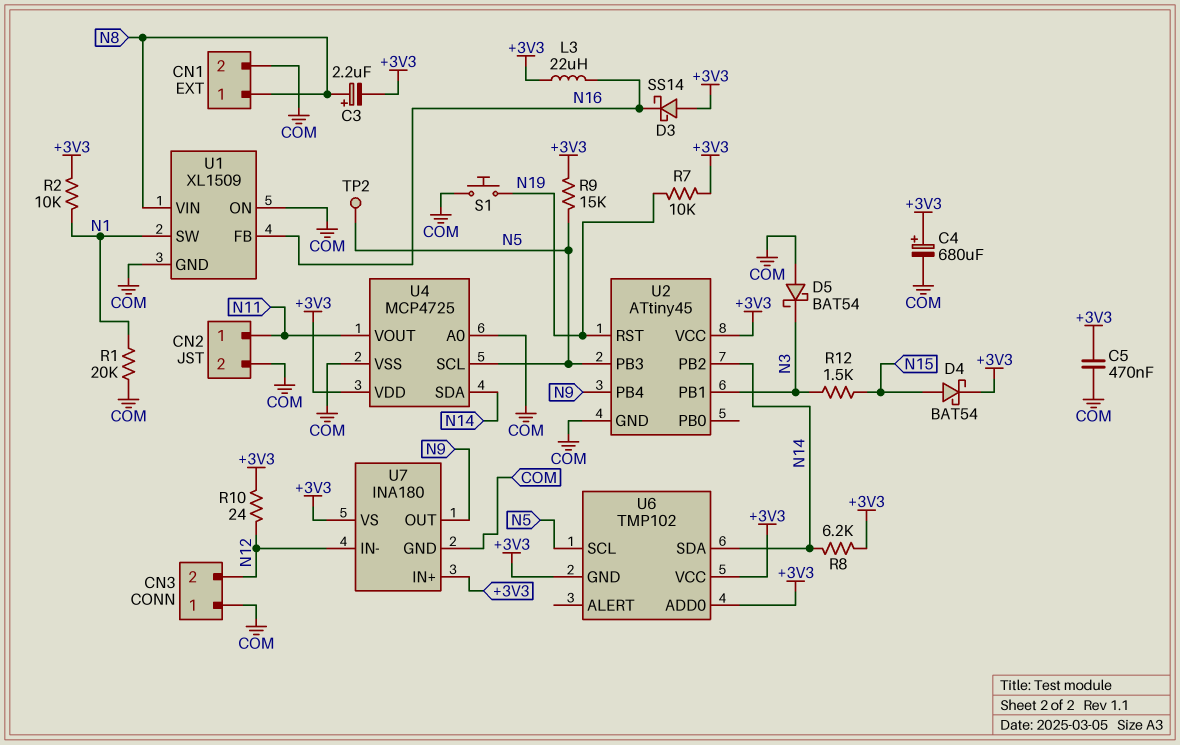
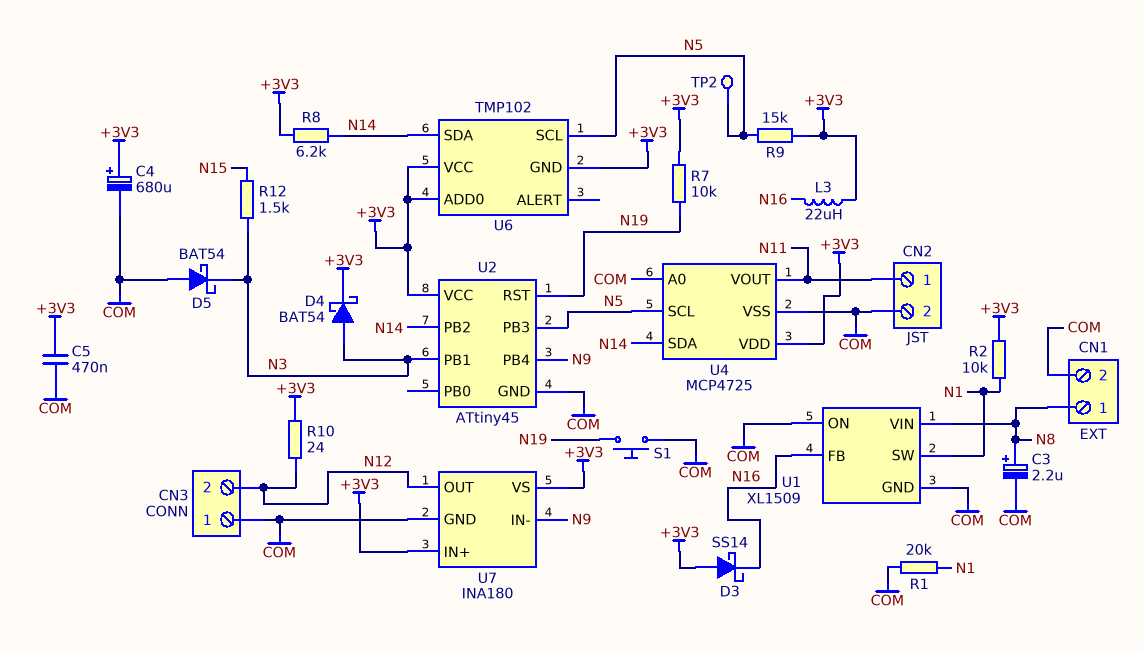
C3: 2.2uF (plus N8, minus +3V3) -> 2.2uF (plus N8, minus COM)
D4: schottky BAT54 (A N15, K +3V3) -> schottky BAT54 (A N3, K +3V3)
U7 pin IN-: N12 -> N9
U7 pin OUT: N9 -> N12

